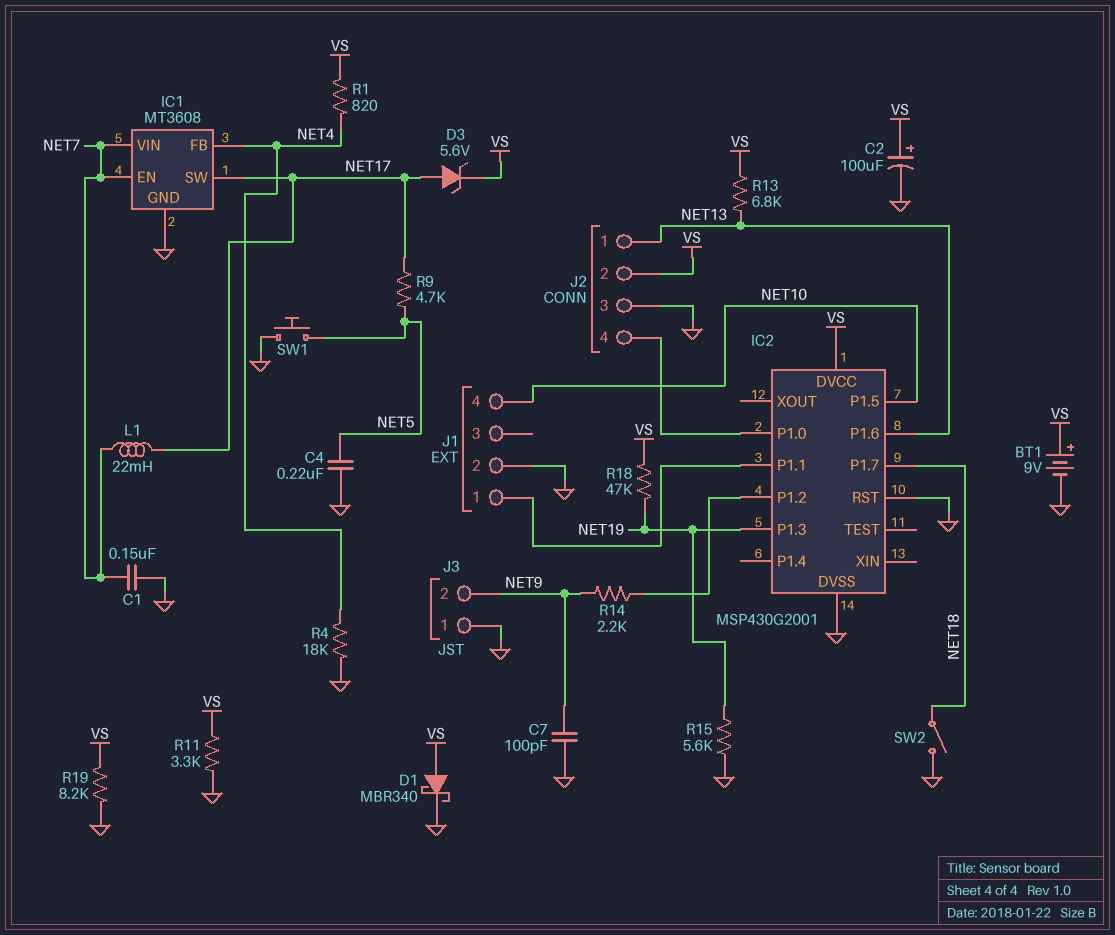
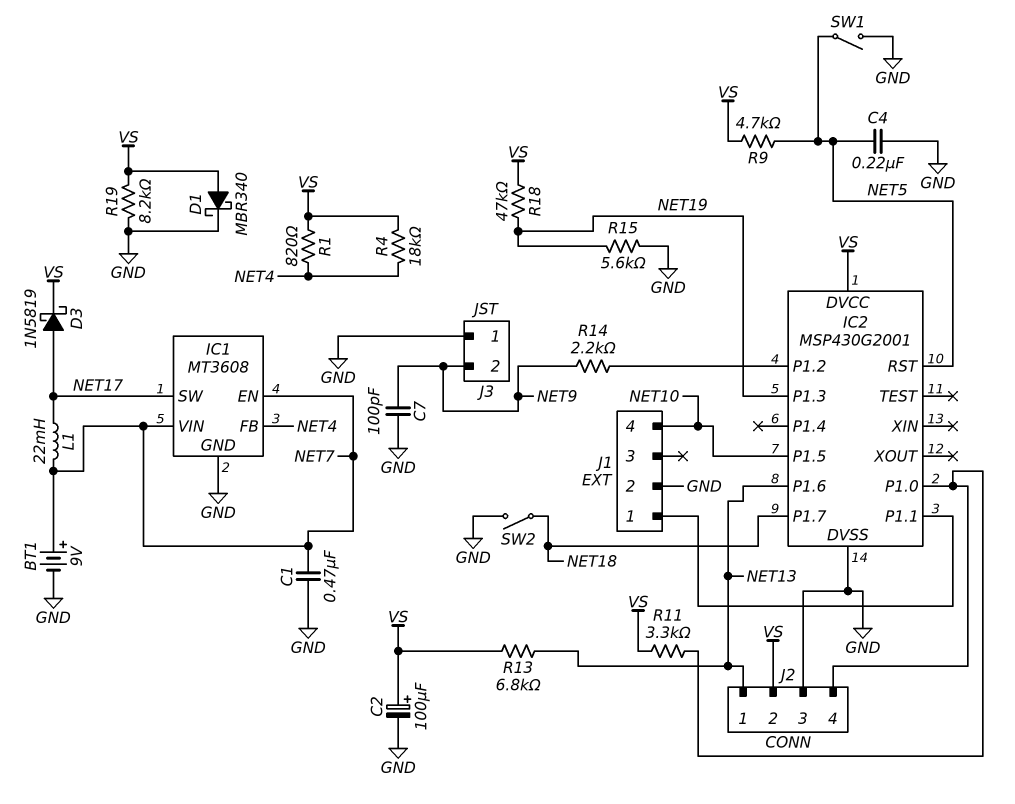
BT1: 9V (plus VS, minus GND) -> 9V (plus NET7, minus GND)
C1: 150nF (GND, NET7) -> 470nF (GND, NET7)
D3: zener 5.6V (A NET17, K VS) -> schottky 1N5819 (A NET17, K VS)
IC2 pin RST: GND -> NET5
R4: 18k (GND, NET4) -> 18k (NET4, VS)
R9: 4.7k (NET5, NET17) -> 4.7k (NET5, VS)
R11: 3.3k (GND, VS) -> 3.3k (IC2/P1.0, VS)
SW1: button (GND, NET5) -> switch (GND, NET5)

